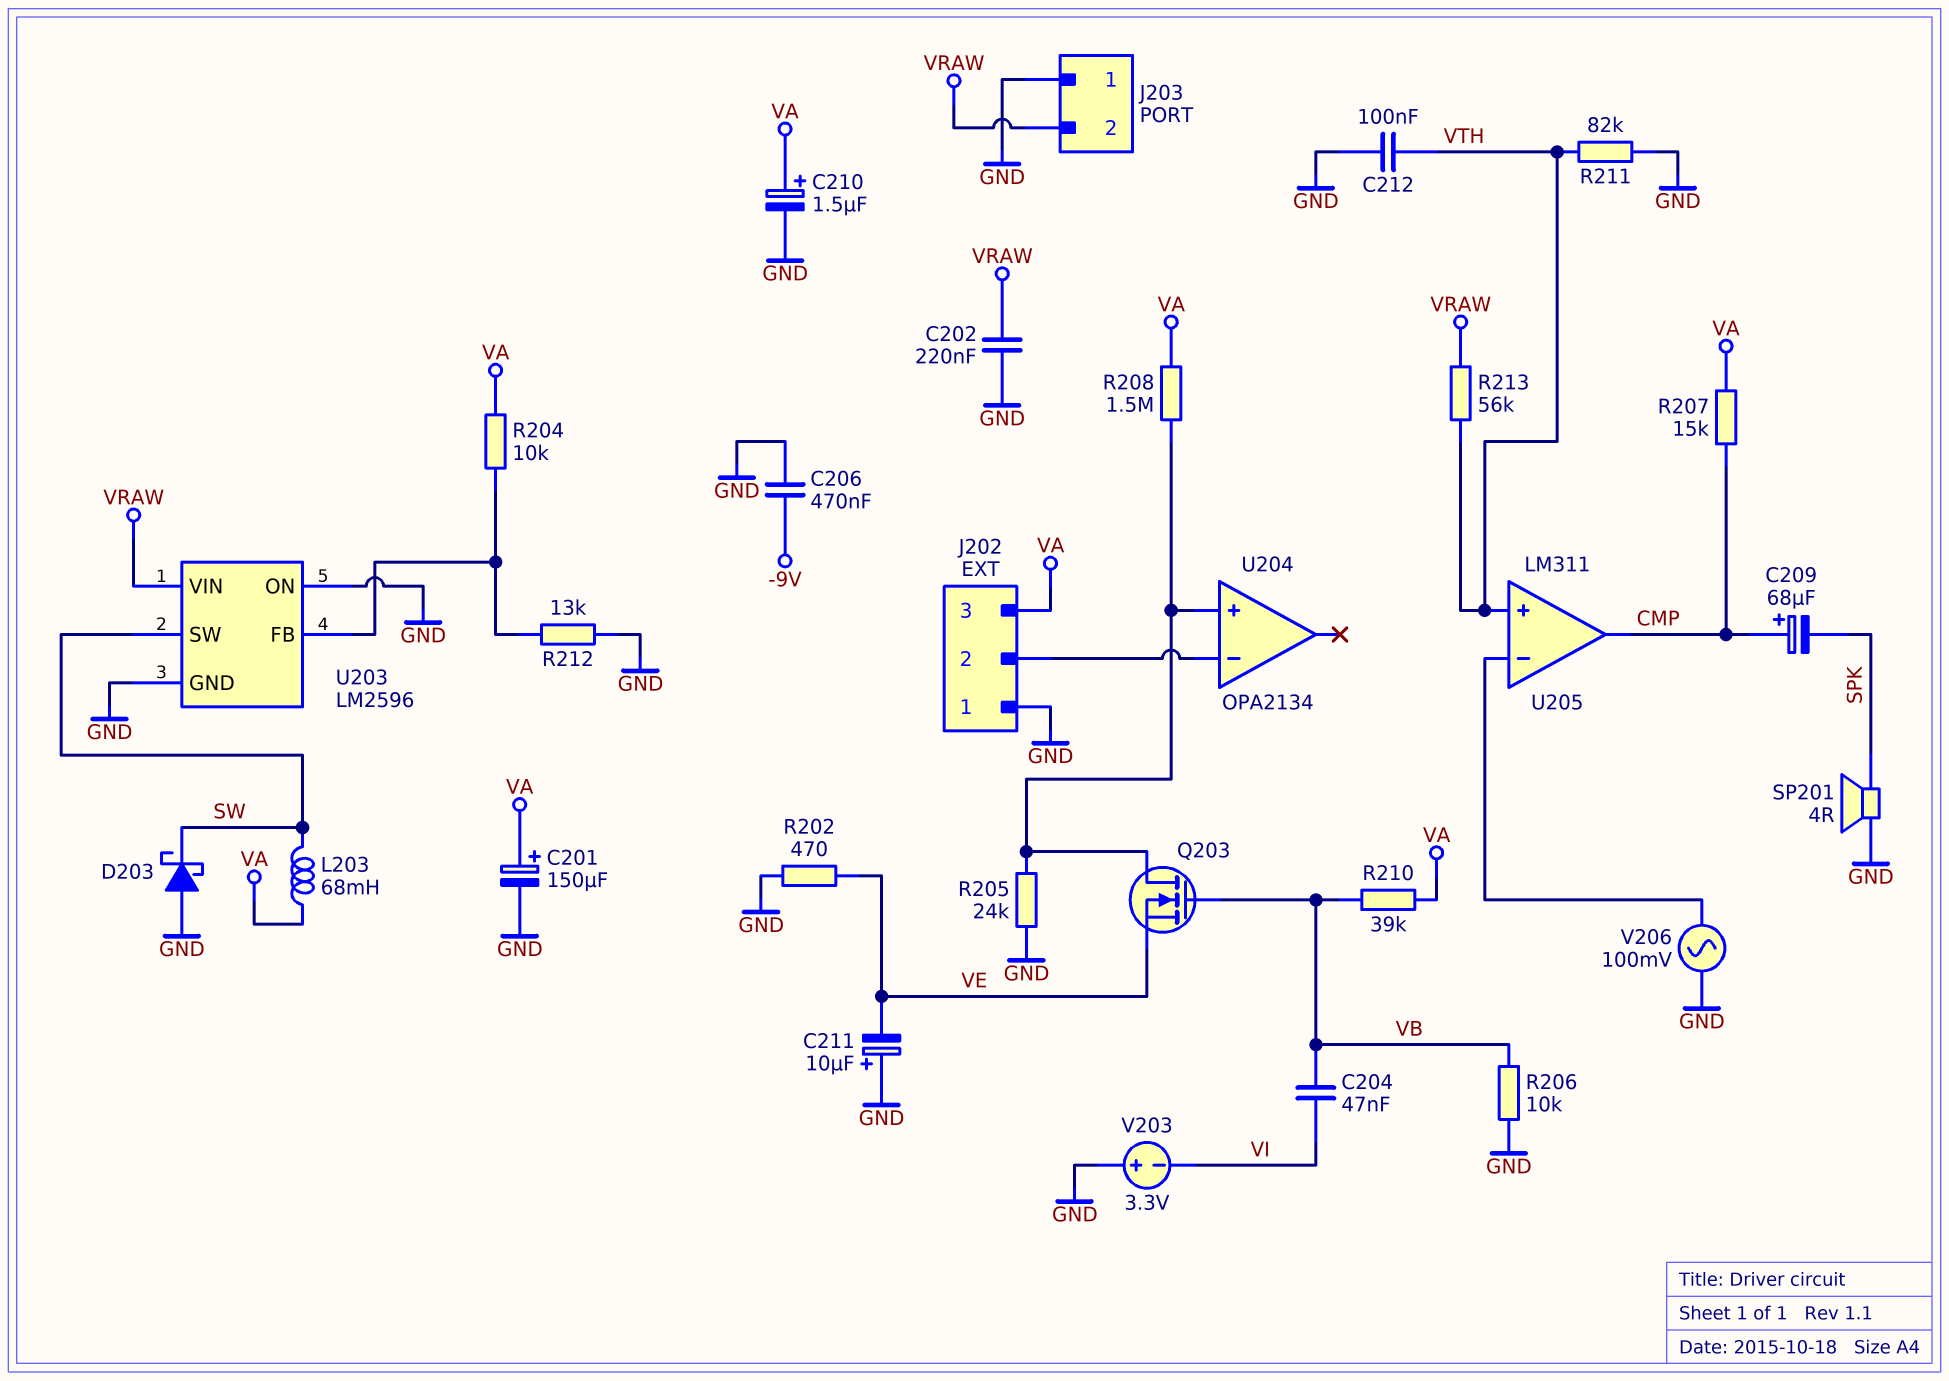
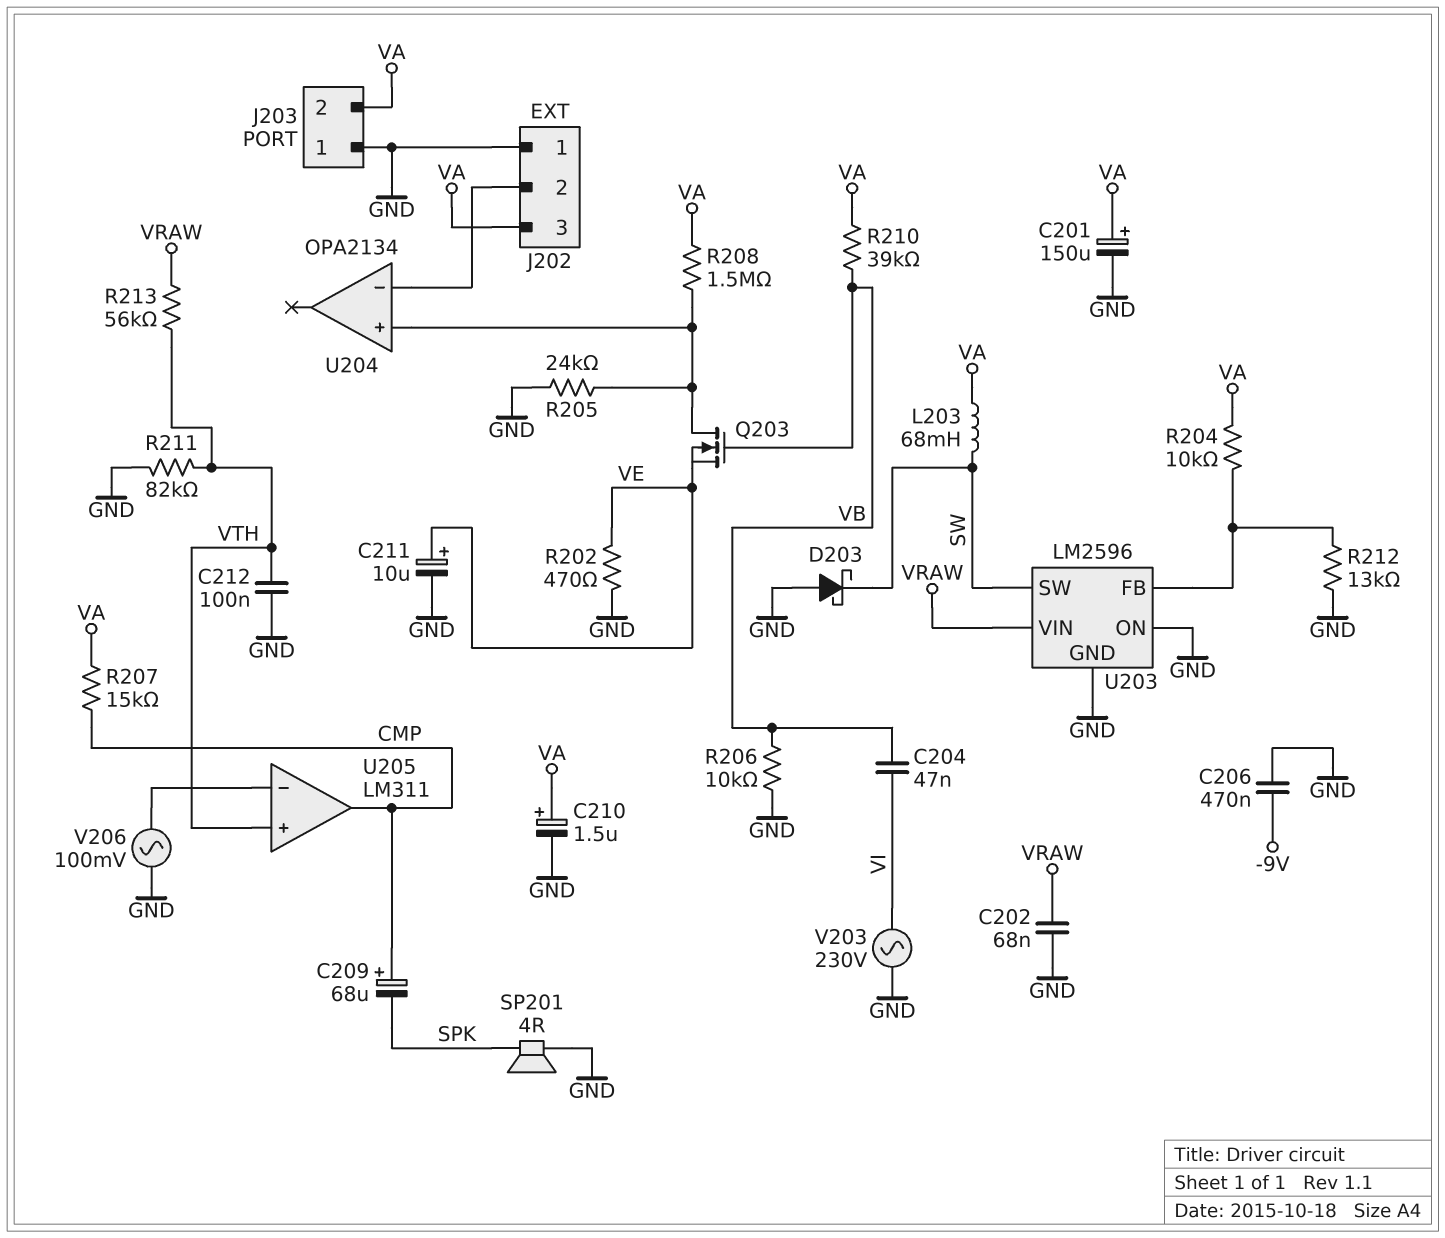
C202: 220nF (GND, VRAW) -> 68nF (GND, VRAW)
C211: 10uF (plus GND, minus VE) -> 10uF (plus VE, minus GND)
J203 pin 2: VRAW -> VA
V203: 3.3V (plus GND, minus VI) -> AC 230V (GND, VI)

